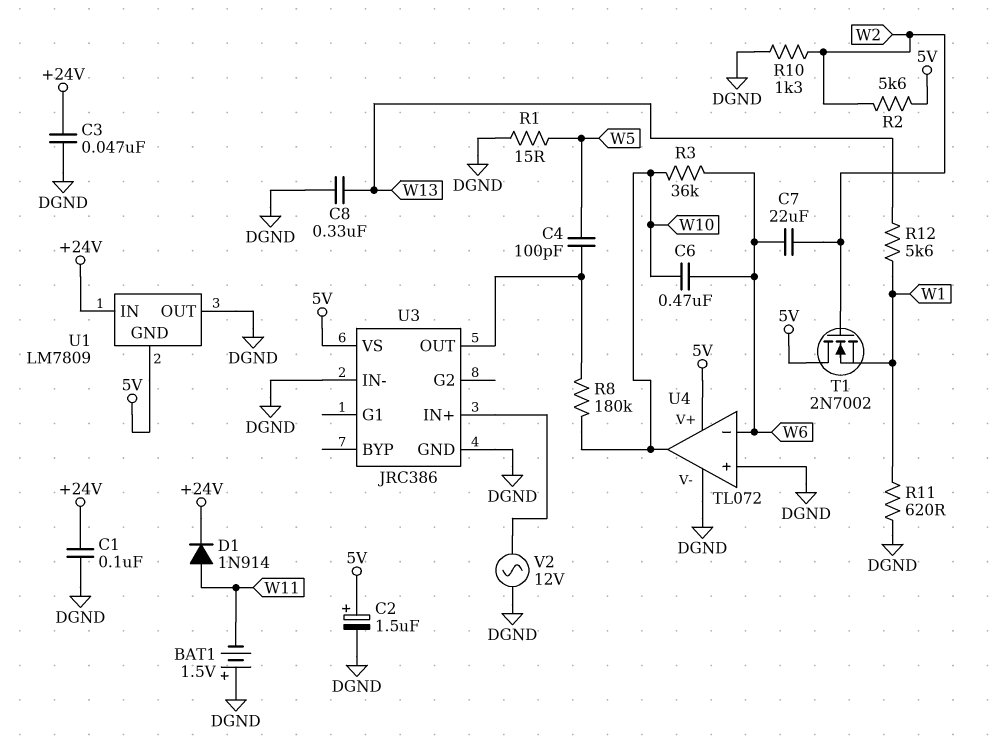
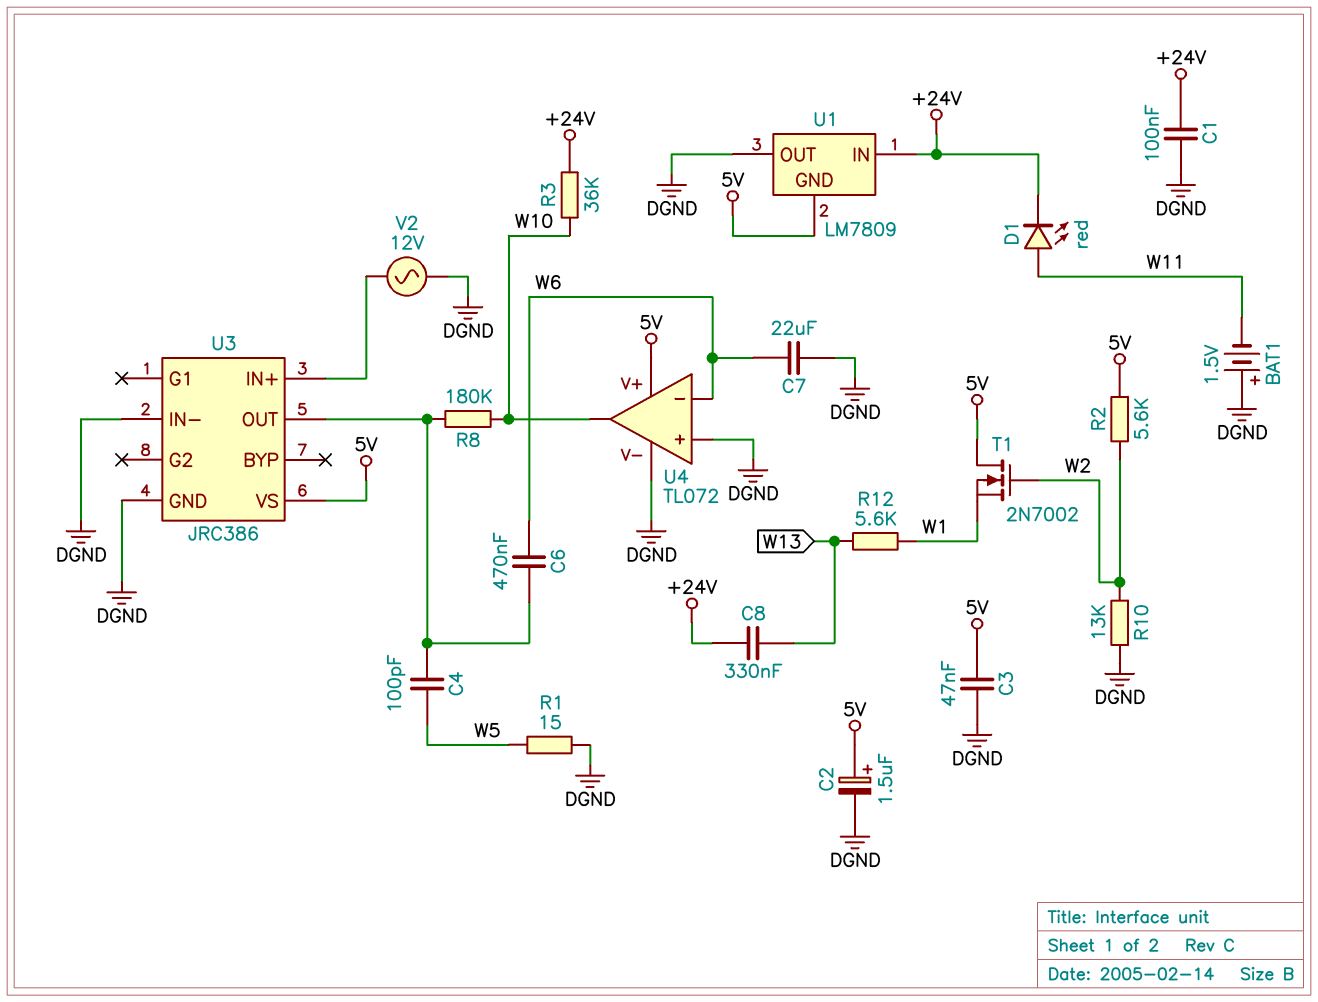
C3: 47nF (+24V, DGND) -> 47nF (5V, DGND)
C6: 470nF (W6, W10) -> 470nF (U3/OUT, W6)
C7: 22uF (W2, W6) -> 22uF (DGND, W6)
C8: 330nF (DGND, W13) -> 330nF (+24V, W13)
D1: diode 1N914 (A W11, K +24V) -> LED red (A W11, K +24V)
R3: 36k (W6, W10) -> 36k (+24V, W10)
R10: 1.3k (DGND, W2) -> 13k (DGND, W2)
R11: 620 (DGND, W1) -> none

